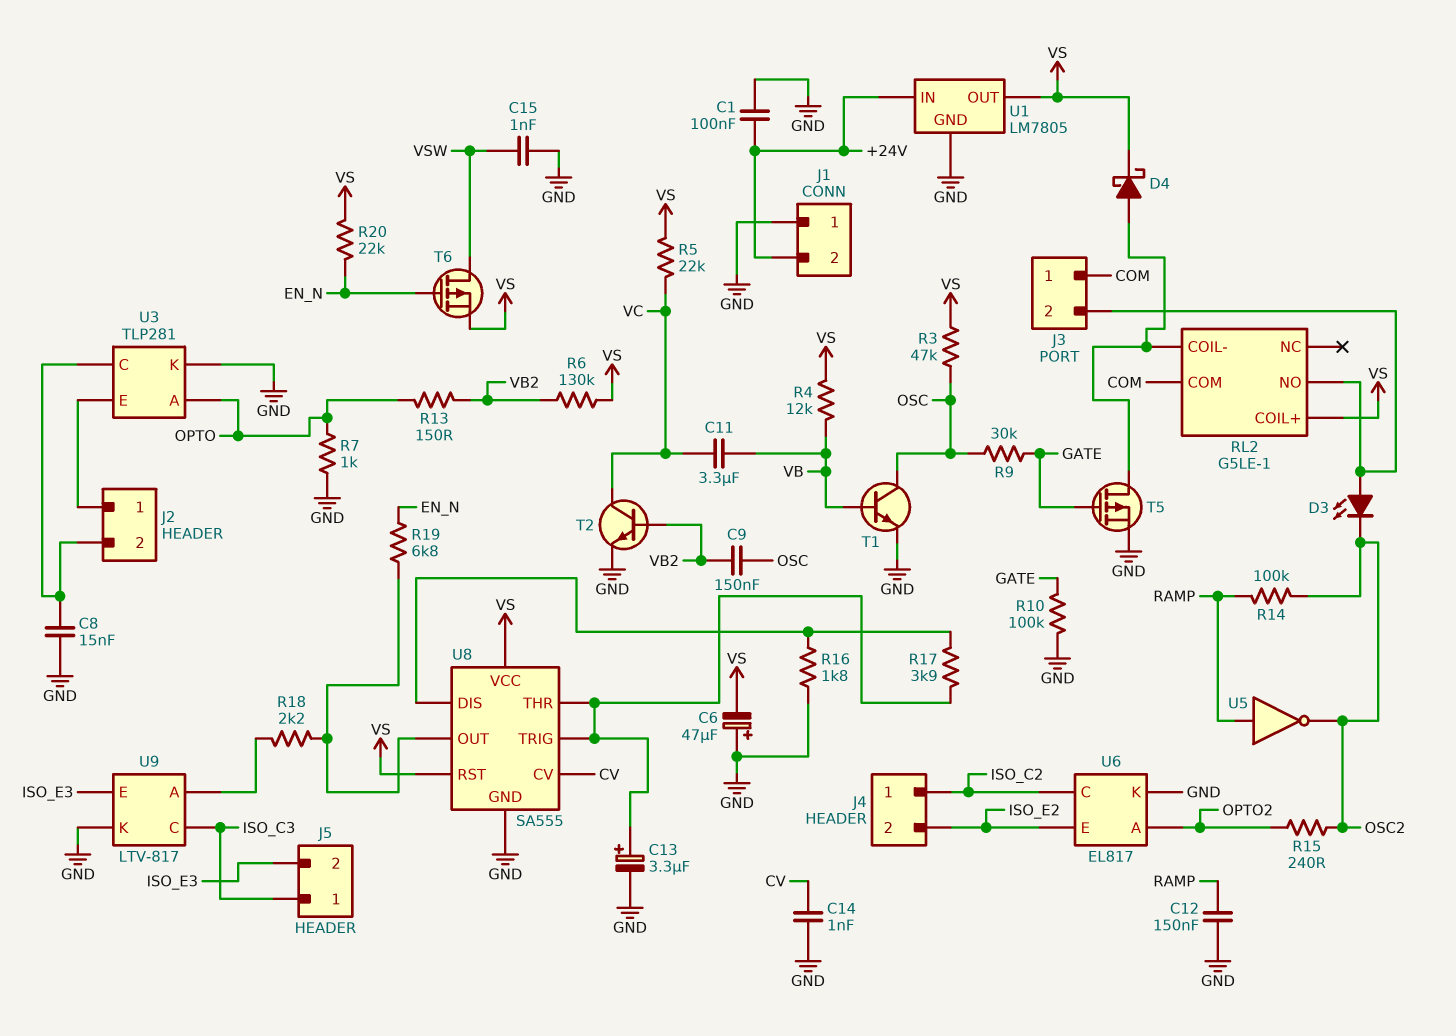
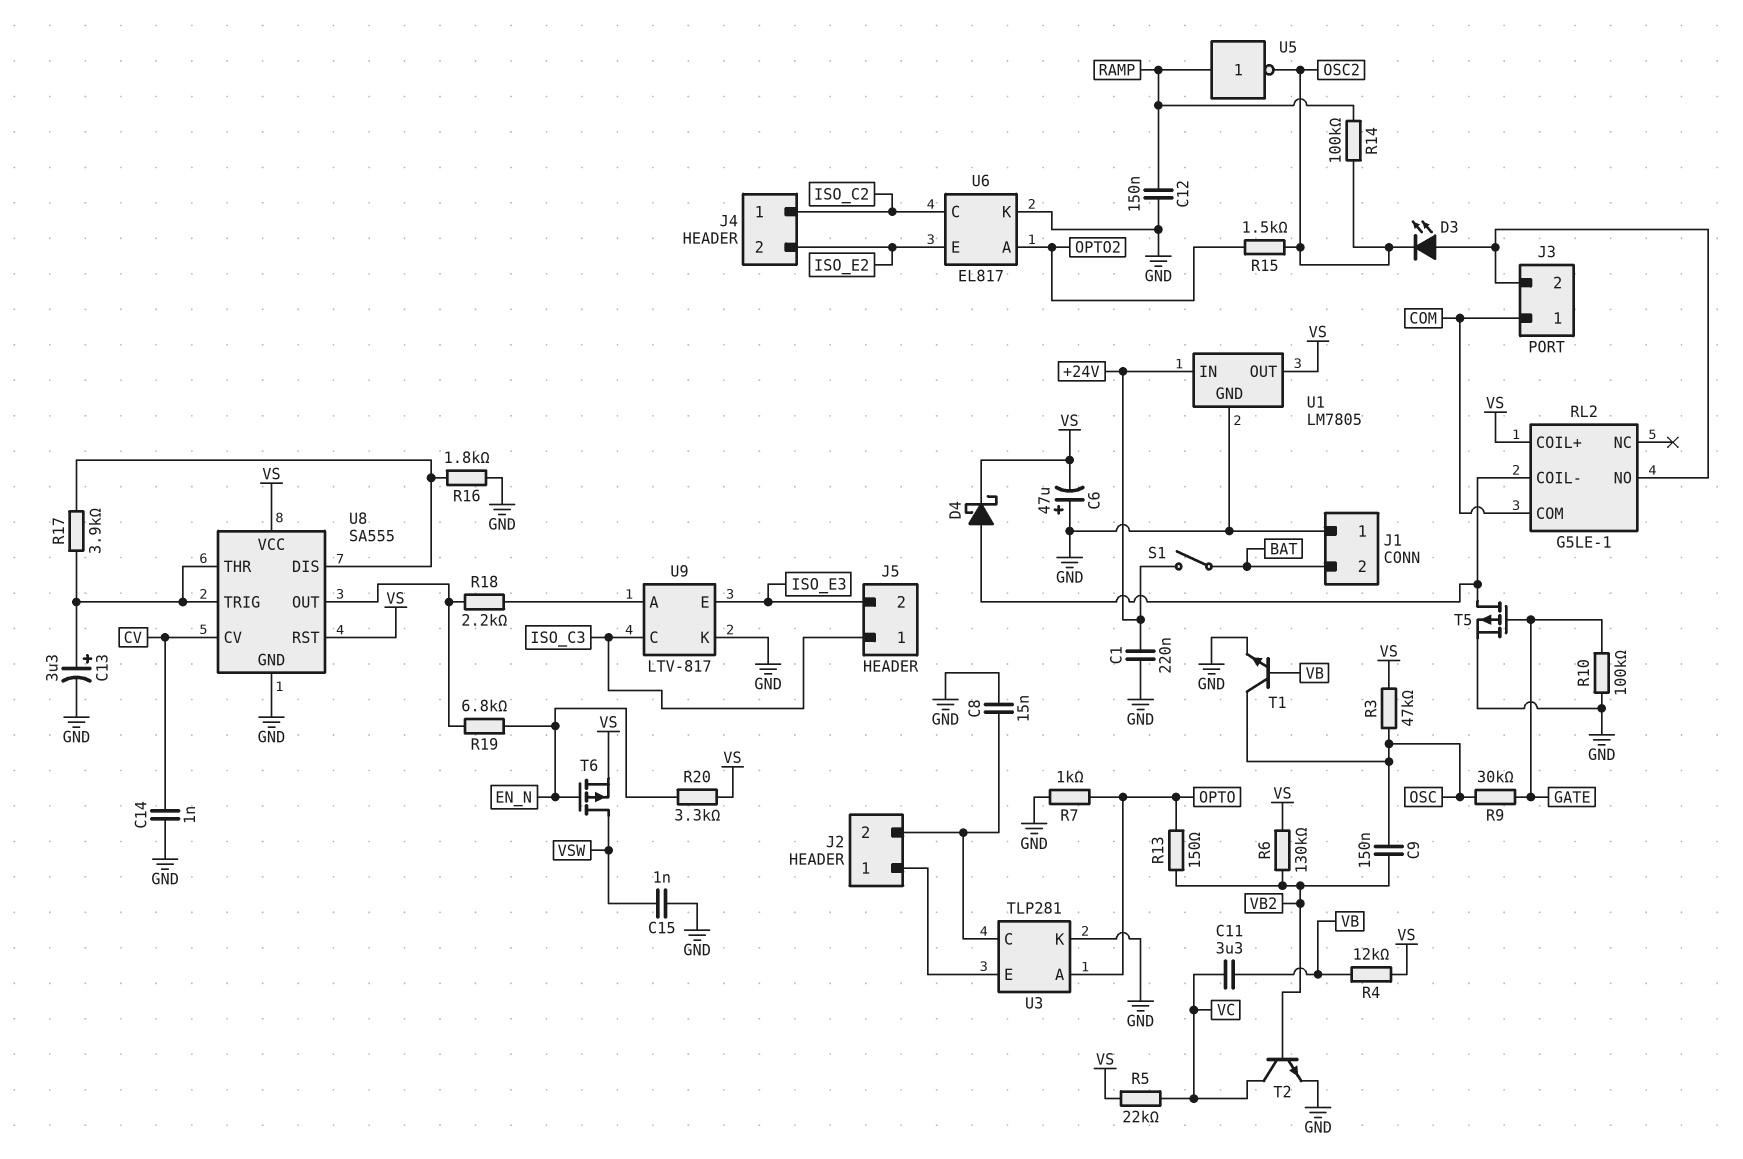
C1: 100nF (+24V, GND) -> 220nF (+24V, GND)
J1 pin 2: +24V -> BAT
R15: 240 (OPTO2, OSC2) -> 1.5k (OPTO2, OSC2)
R20: 22k (EN_N, VS) -> 3.3k (EN_N, VS)
S1: none -> switch (+24V, BAT)

